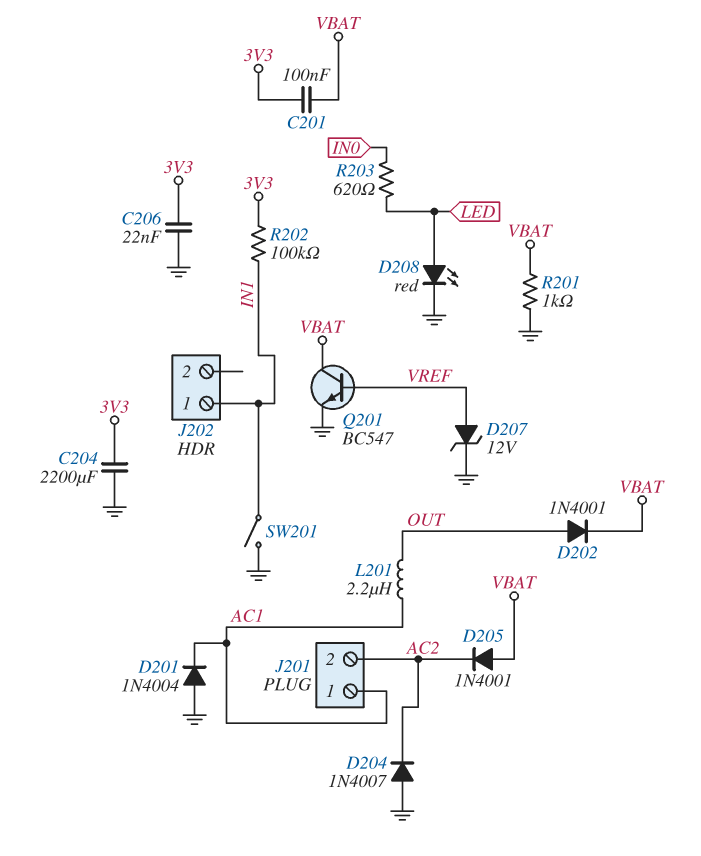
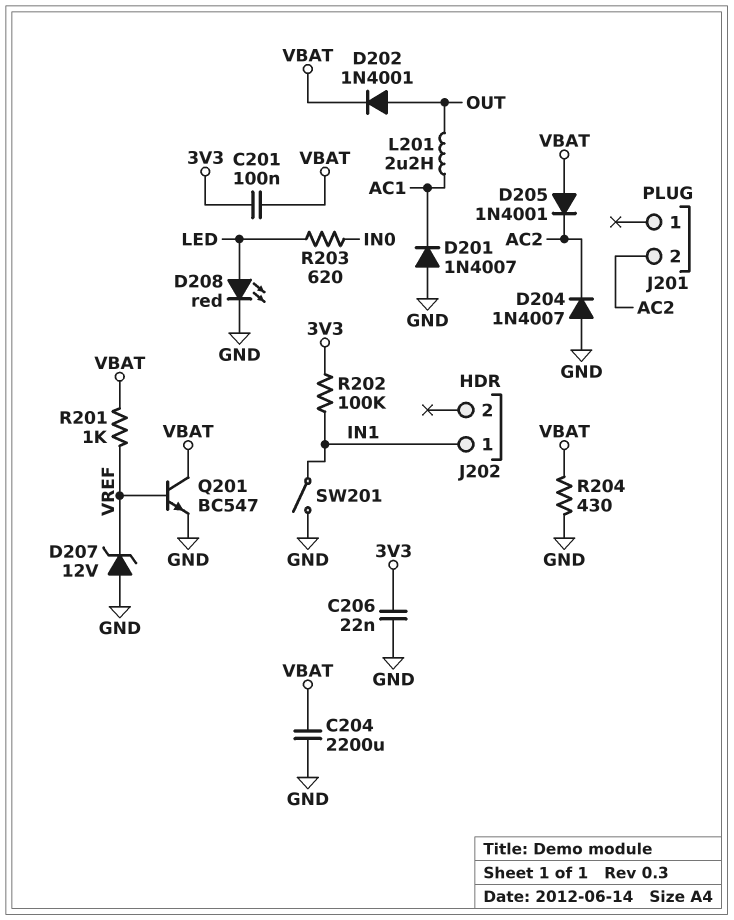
C204: 2200uF (3V3, GND) -> 2200uF (GND, VBAT)
D201: diode 1N4004 (A GND, K AC1) -> diode 1N4007 (A GND, K AC1)
D207: zener 12V (A VREF, K GND) -> zener 12V (A GND, K VREF)
J201 pin 1: AC1 -> none
R201: 1k (GND, VBAT) -> 1k (VBAT, VREF)
R204: none -> 430 (GND, VBAT)

